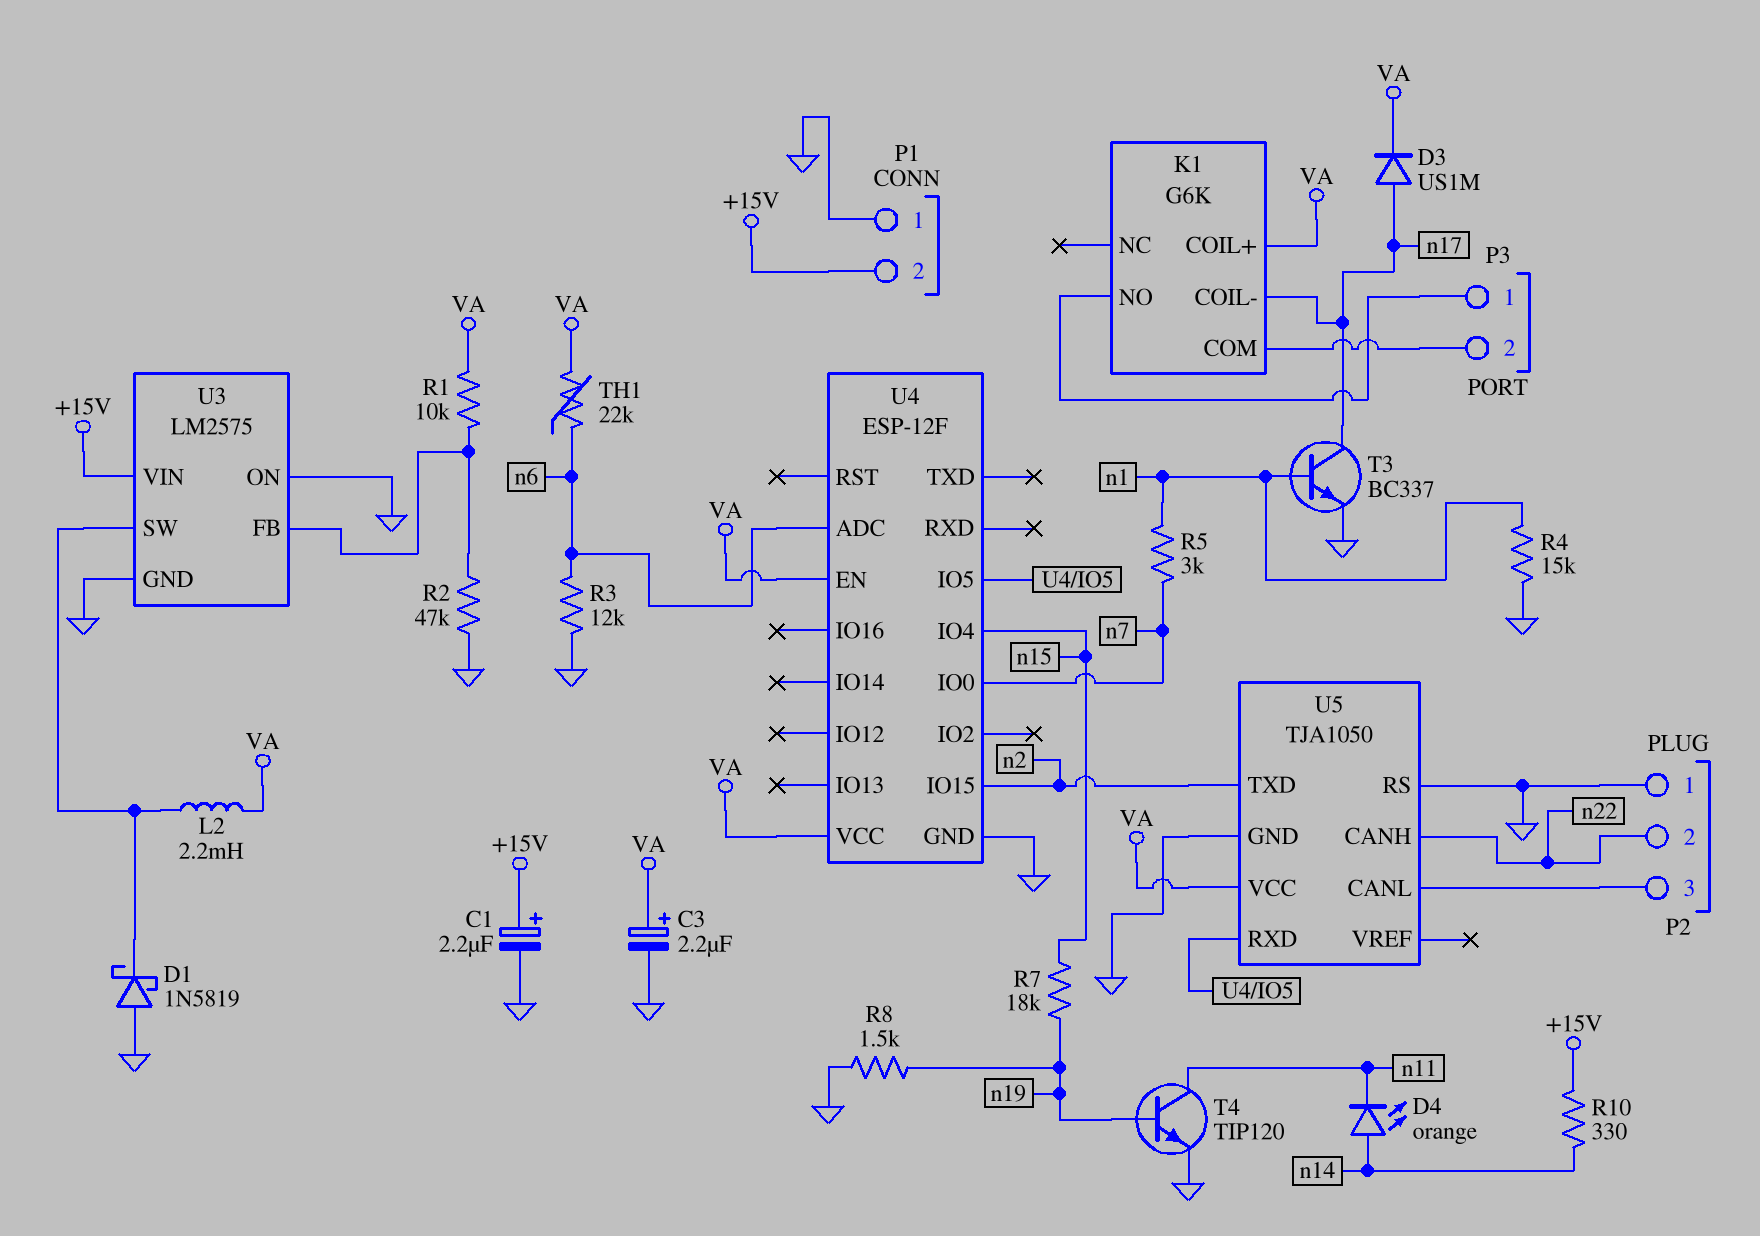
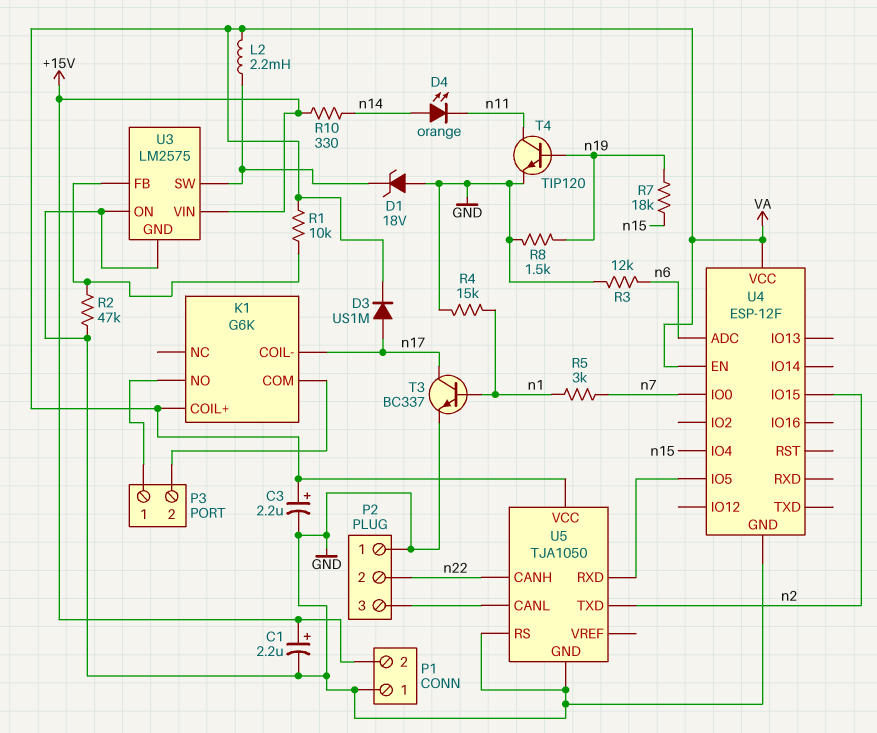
D1: schottky 1N5819 (A GND, K U3/SW) -> zener 18V (A GND, K U3/SW)
TH1: 22k (VA, n6) -> none

